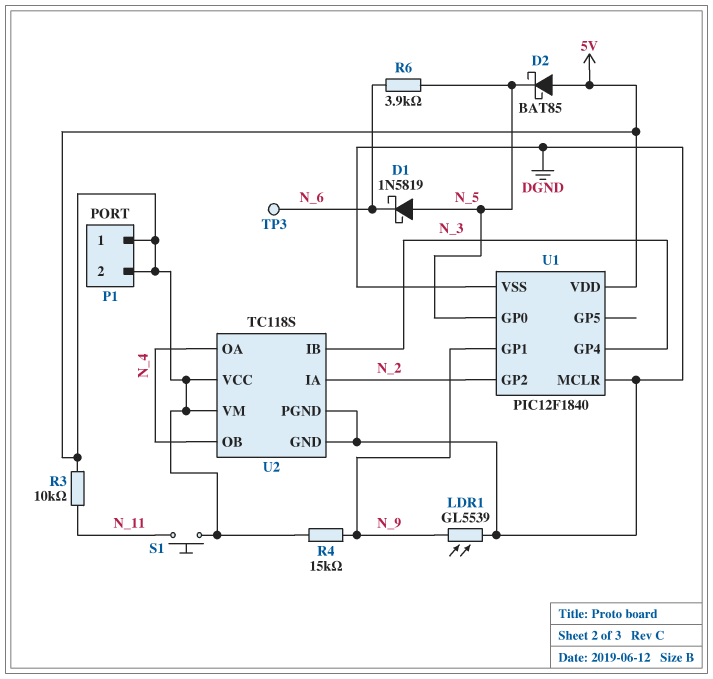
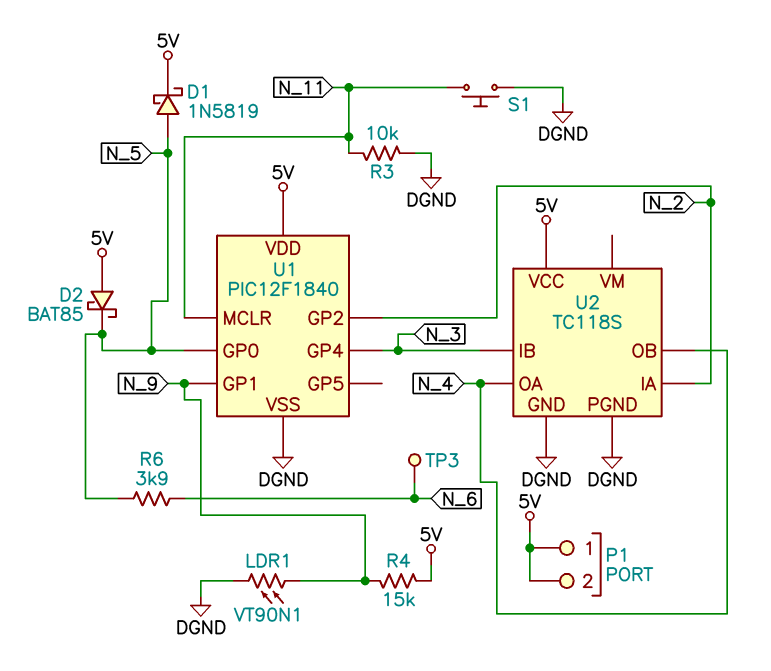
D1: schottky 1N5819 (A N_5, K N_6) -> schottky 1N5819 (A N_5, K 5V)
LDR1: GL5539 (DGND, N_9) -> VT90N1 (DGND, N_9)
R3: 10k (5V, N_11) -> 10k (DGND, N_11)
S1: button (5V, N_11) -> button (DGND, N_11)
U1 pin MCLR: DGND -> N_11
U2 pin VM: 5V -> none

